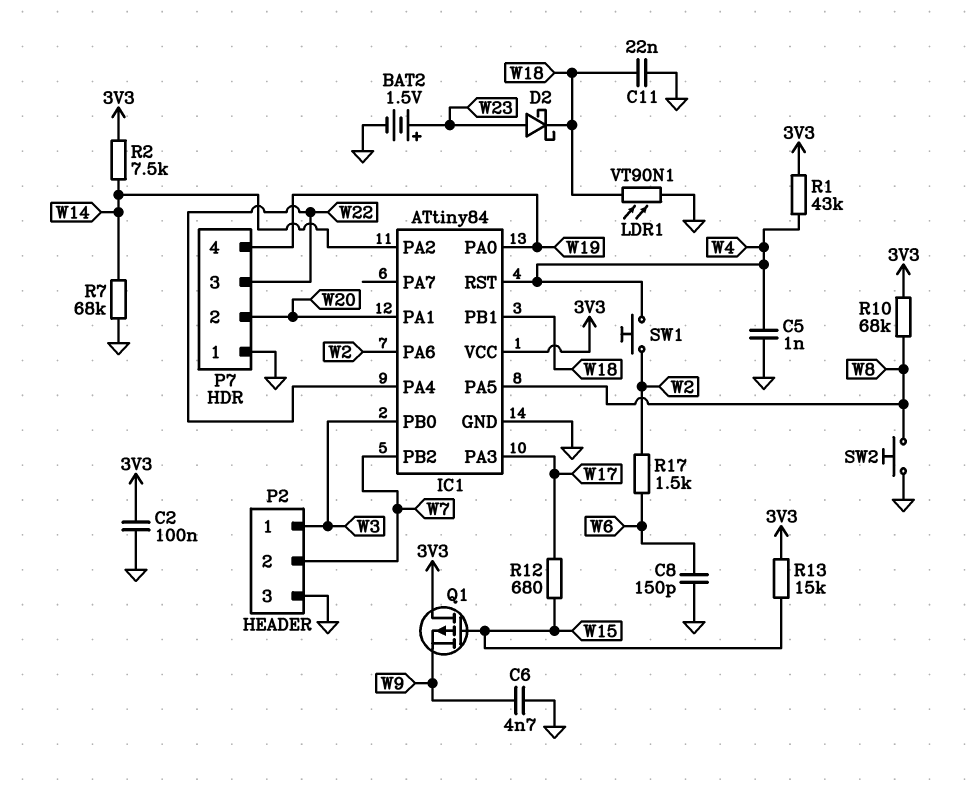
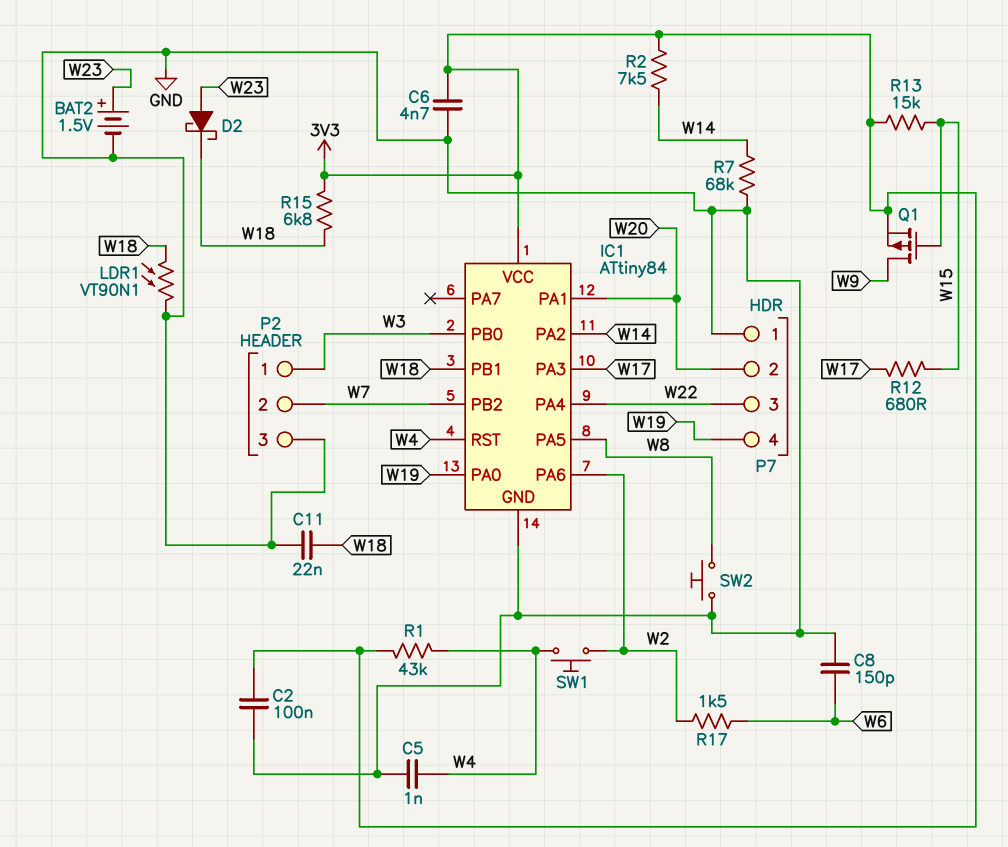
C6: 4.7nF (GND, W9) -> 4.7nF (3V3, GND)
Q1: PMOS (G W15, D 3V3, S W9) -> PMOS (G W15, D W9, S 3V3)
R10: 68k (3V3, W8) -> none
R15: none -> 6.8k (3V3, W18)

